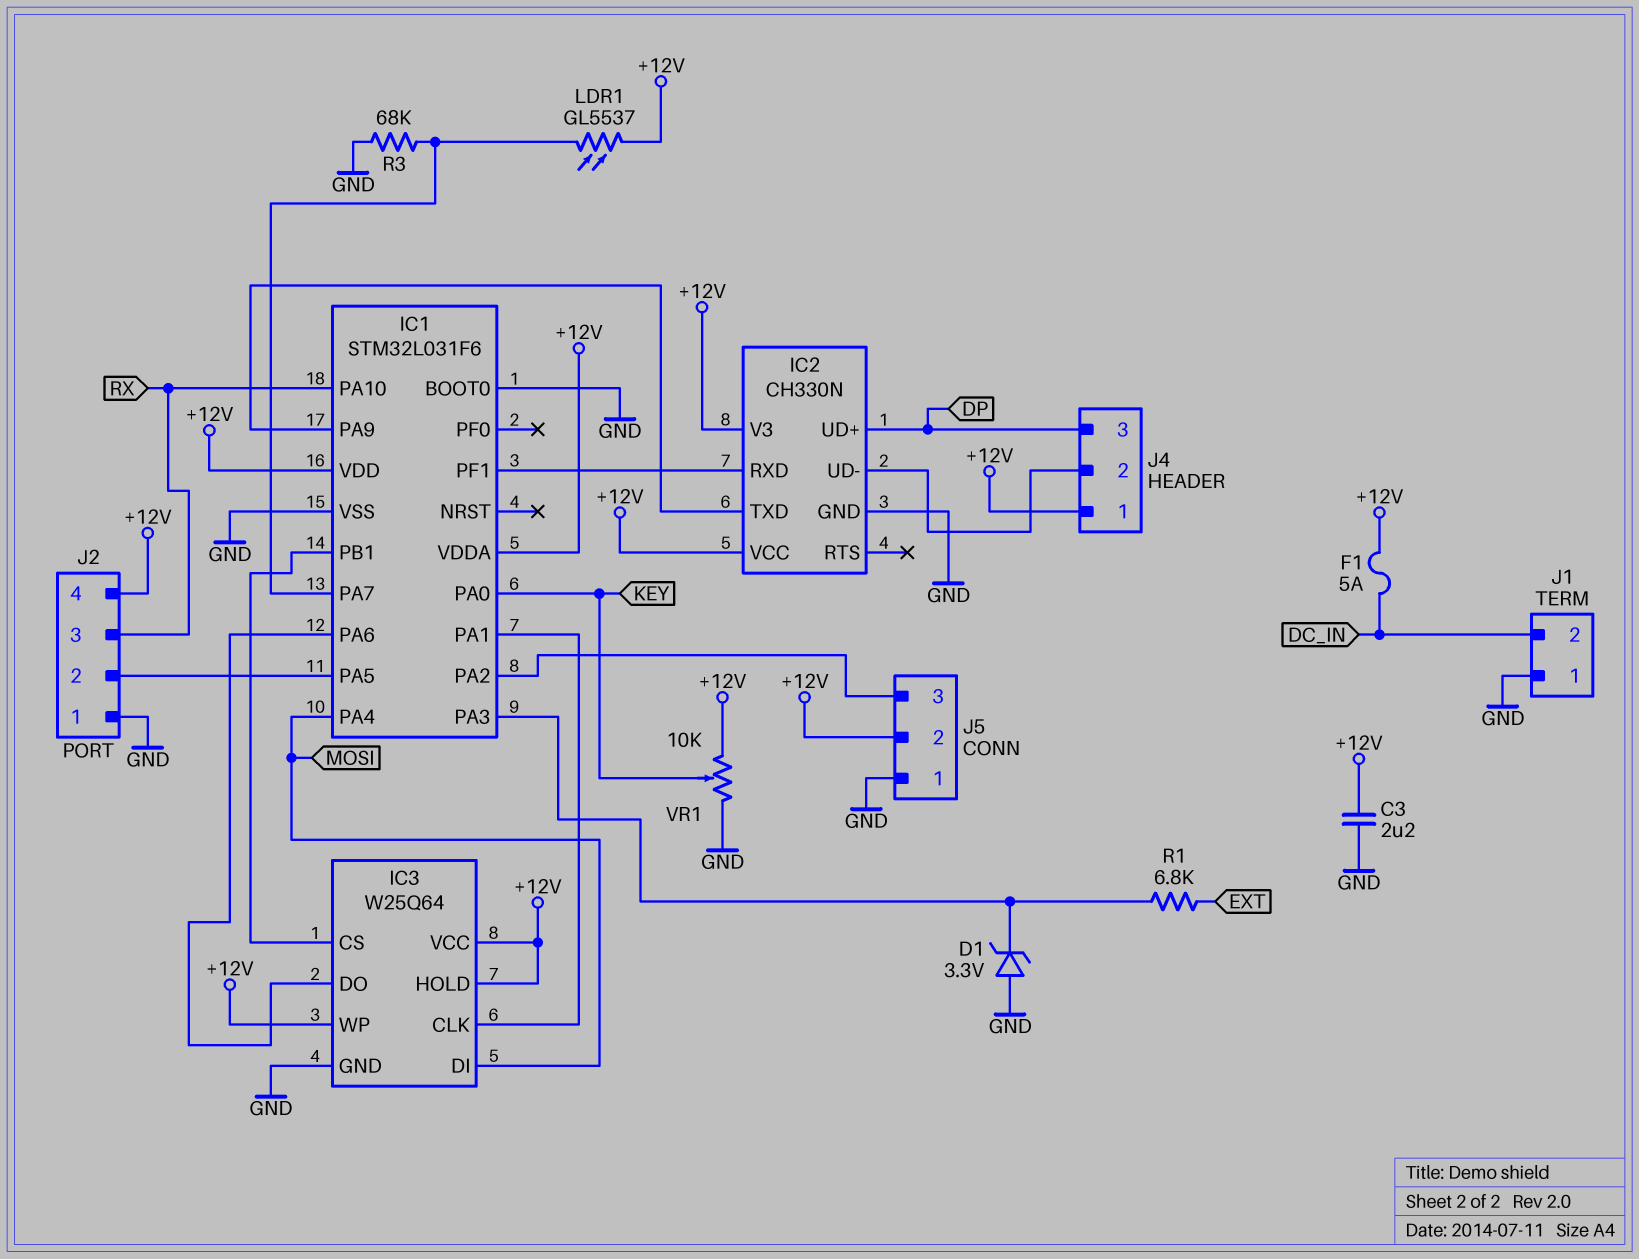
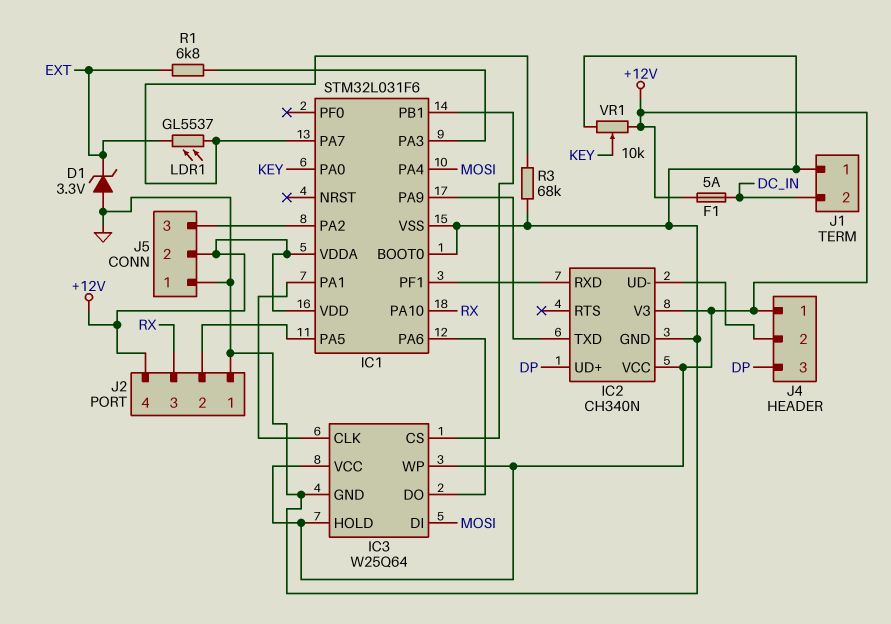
C3: 2.2uF (+12V, GND) -> none
D1: zener 3.3V (A GND, K IC1/PA3) -> zener 3.3V (A GND, K EXT)
IC2: CH330N -> CH340N
LDR1: GL5537 (+12V, IC1/PA7) -> GL5537 (EXT, IC1/PA7)

